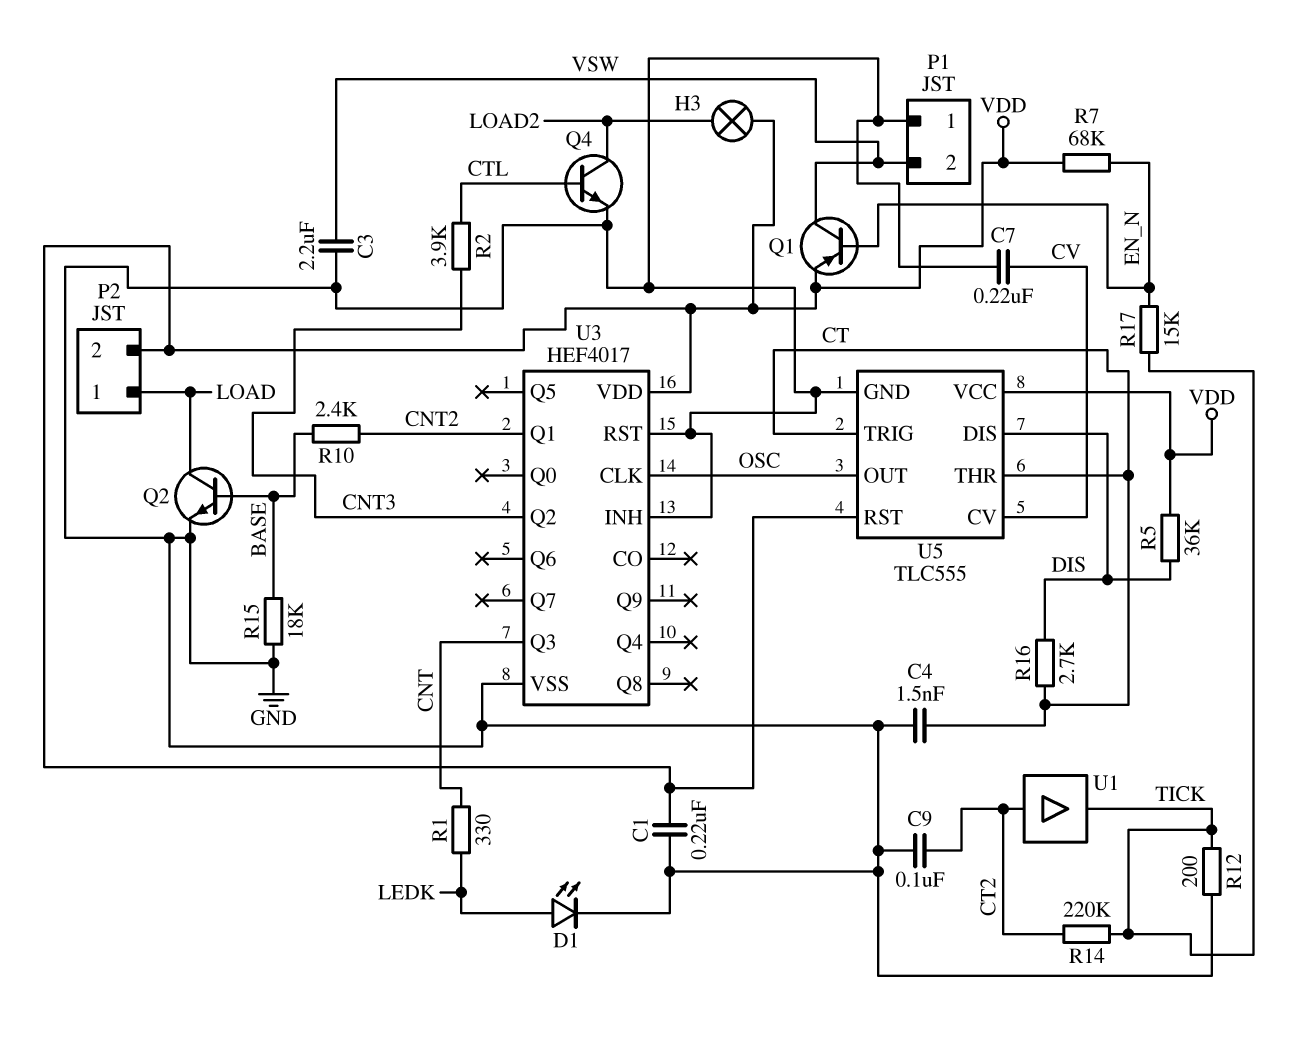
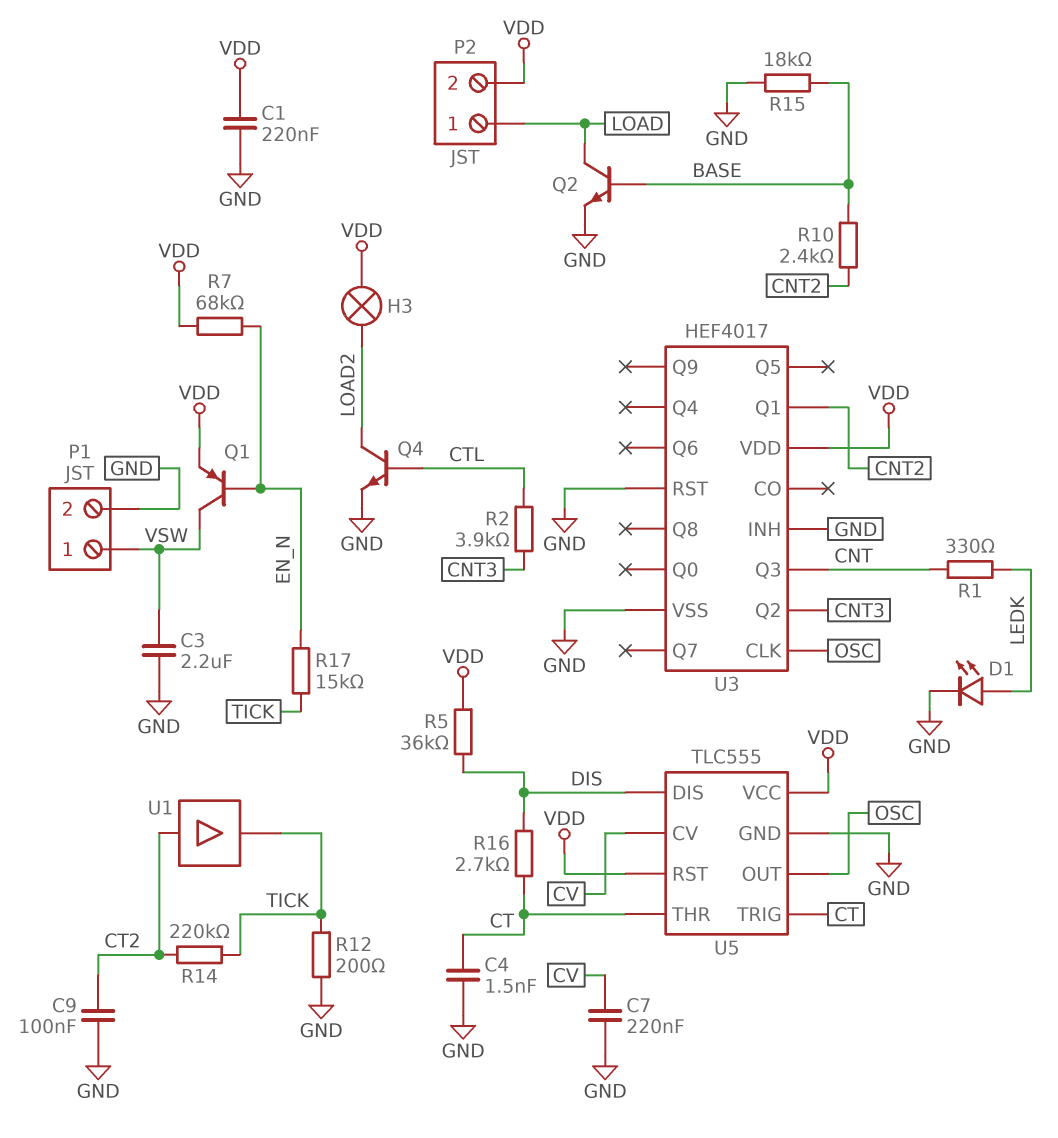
P1 pin 1: GND -> VSW
P1 pin 2: VSW -> GND

